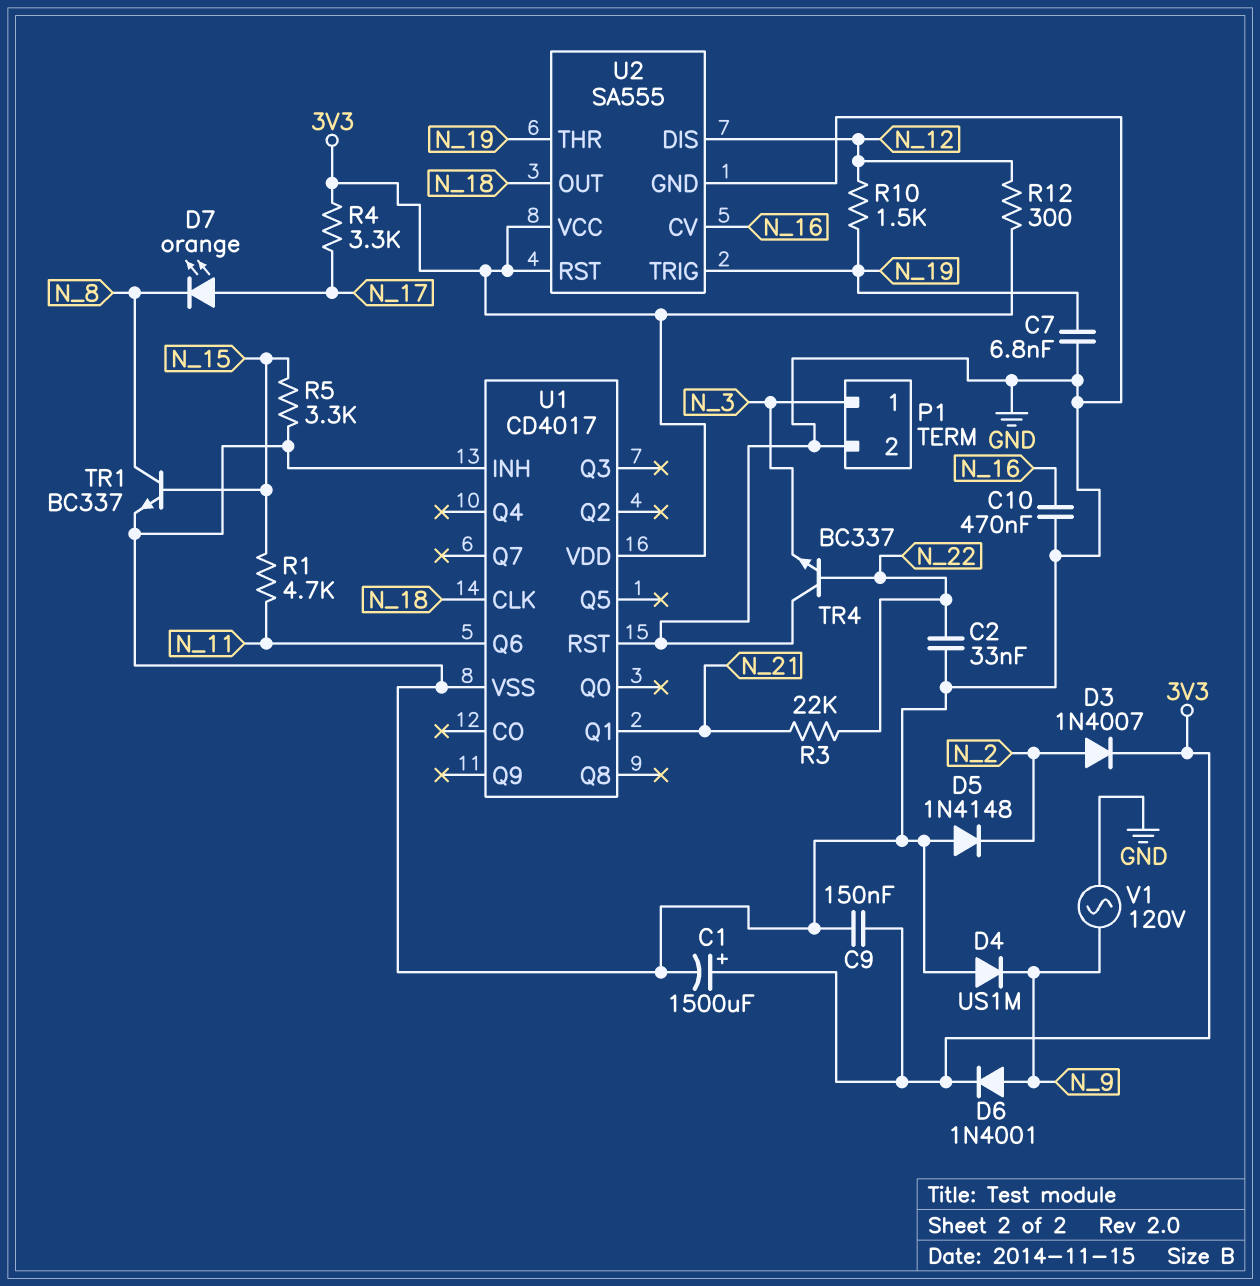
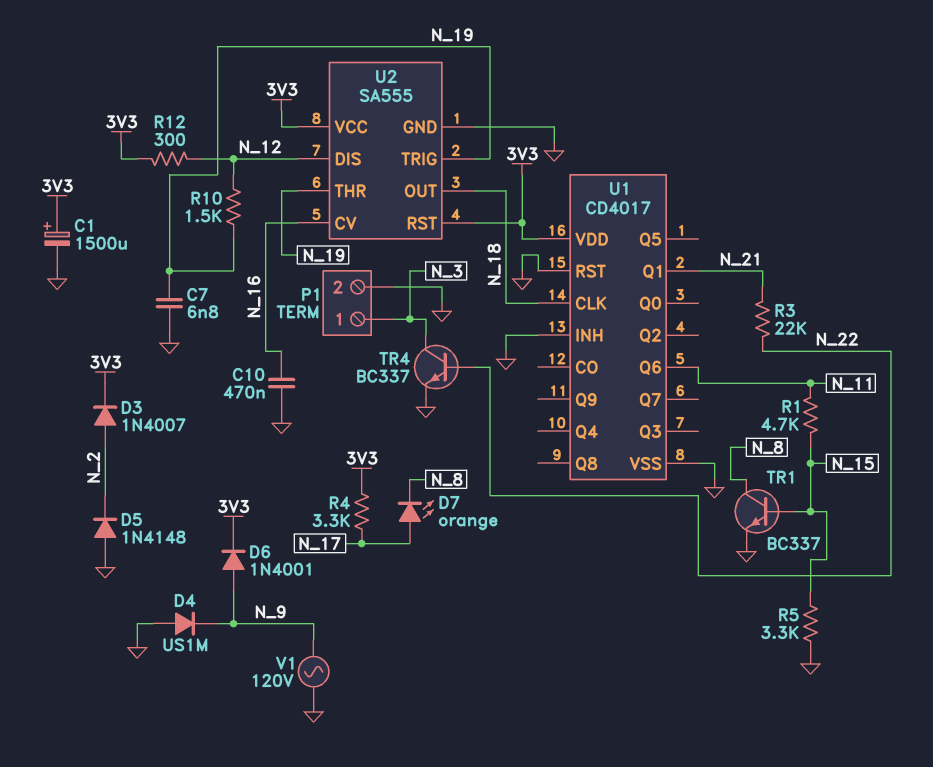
C2: 33nF (GND, N_22) -> none
C9: 150nF (3V3, GND) -> none
TR4: NPN BC337 (B N_22, C GND, E N_3) -> NPN BC337 (B N_22, C N_3, E GND)

